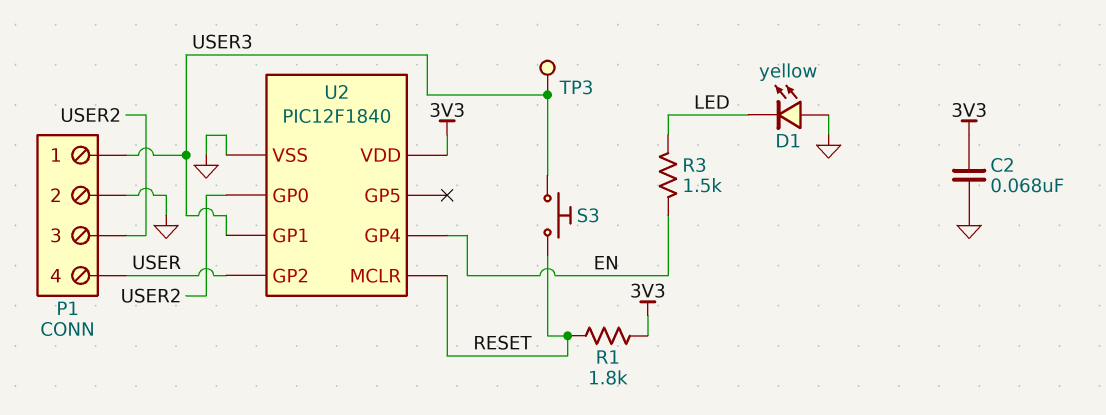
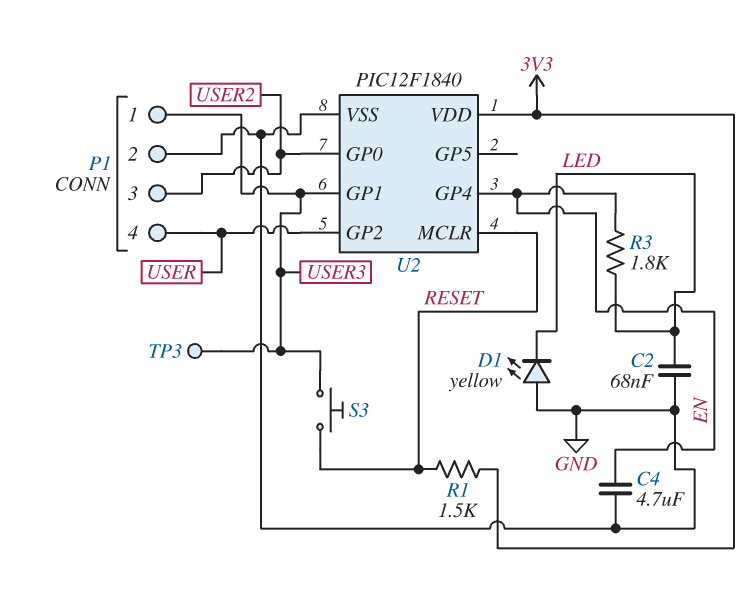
C2: 68nF (3V3, GND) -> 68nF (GND, LED)
C4: none -> 4.7uF (EN, GND)
R1: 1.8k (3V3, RESET) -> 1.5k (3V3, RESET)
R3: 1.5k (EN, LED) -> 1.8k (EN, LED)

